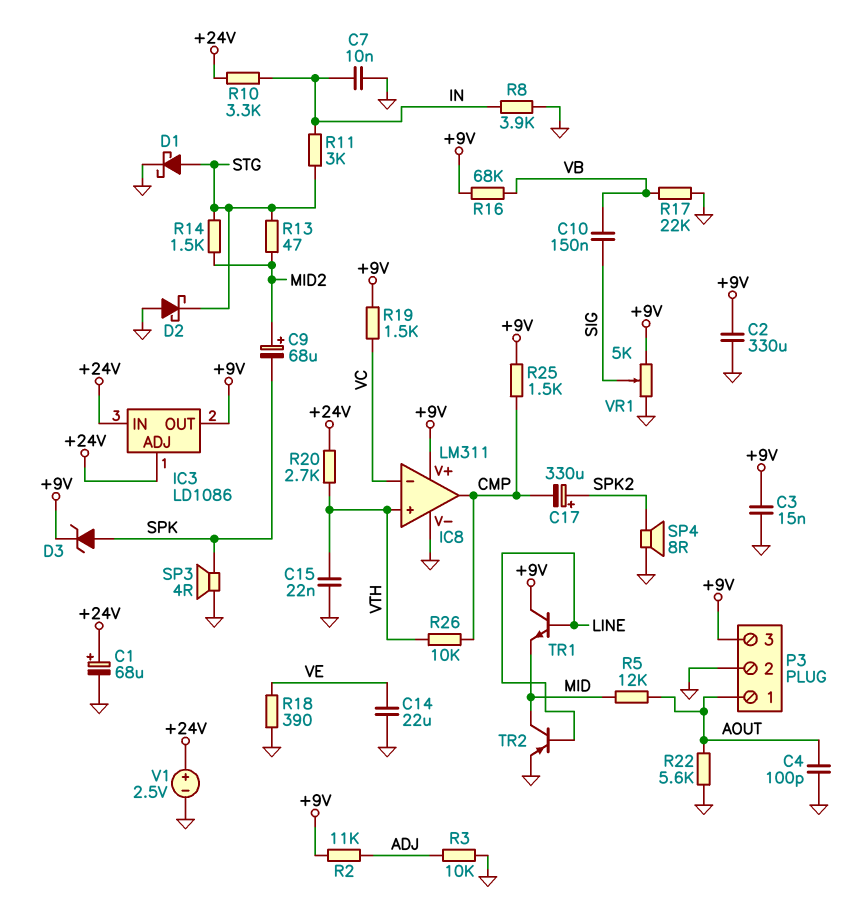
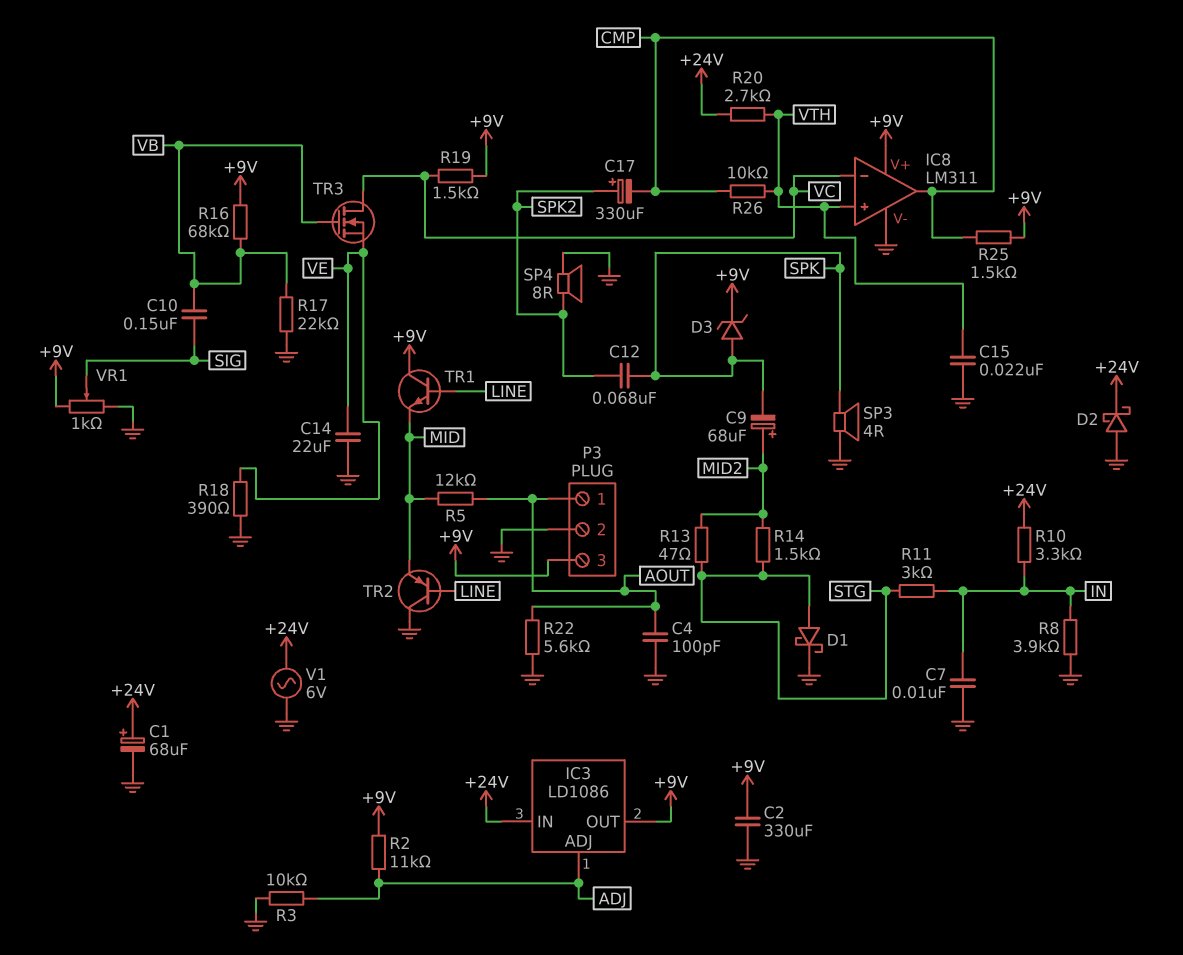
C3: 15nF (+9V, GND) -> none
C12: none -> 68nF (SPK, SPK2)
D2: schottky (A GND, K STG) -> schottky (A GND, K +24V)
IC3 pin ADJ: +24V -> ADJ
TR2: PNP (B LINE, C MID, E GND) -> PNP (B LINE, C GND, E MID)
TR3: none -> NMOS (G VB, D VC, S VE)
V1: 2.5V (plus +24V, minus GND) -> AC 6V (+24V, GND)
VR1: 5k (+9V, GND, wiper SIG) -> 1k (+9V, GND, wiper SIG)

